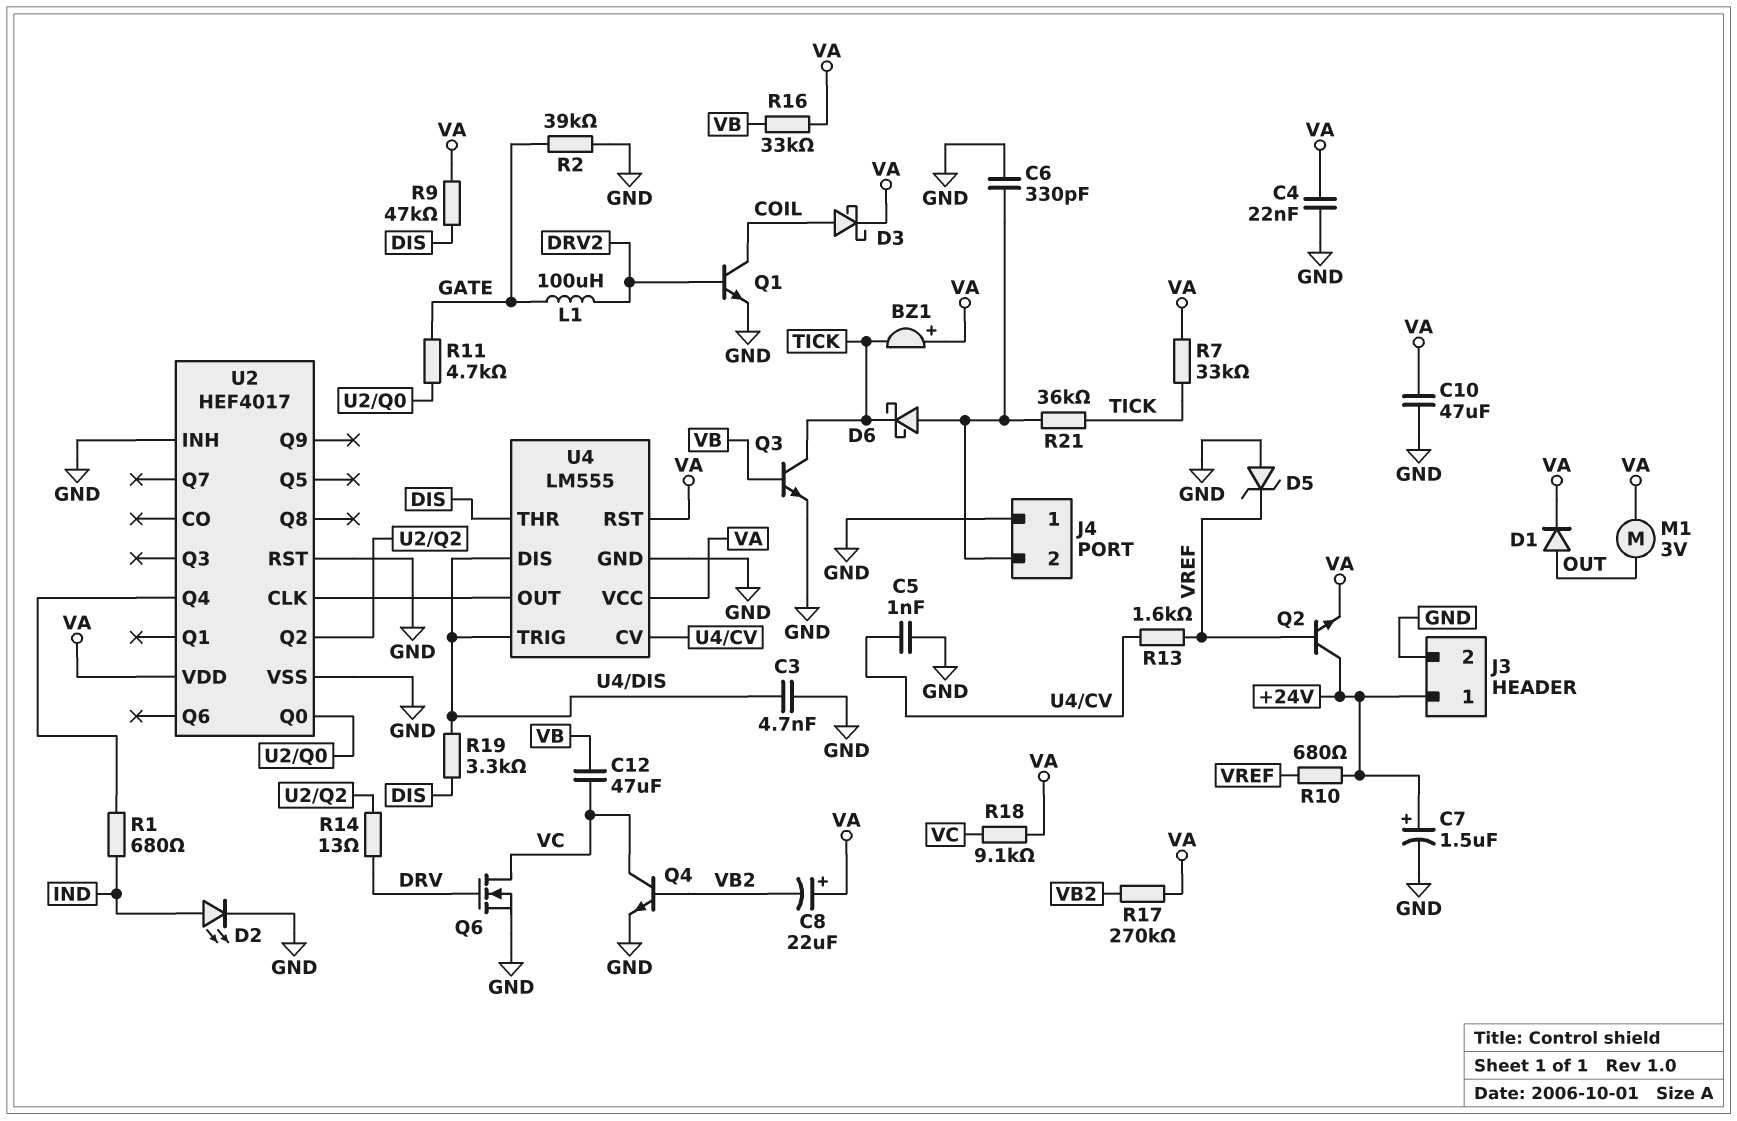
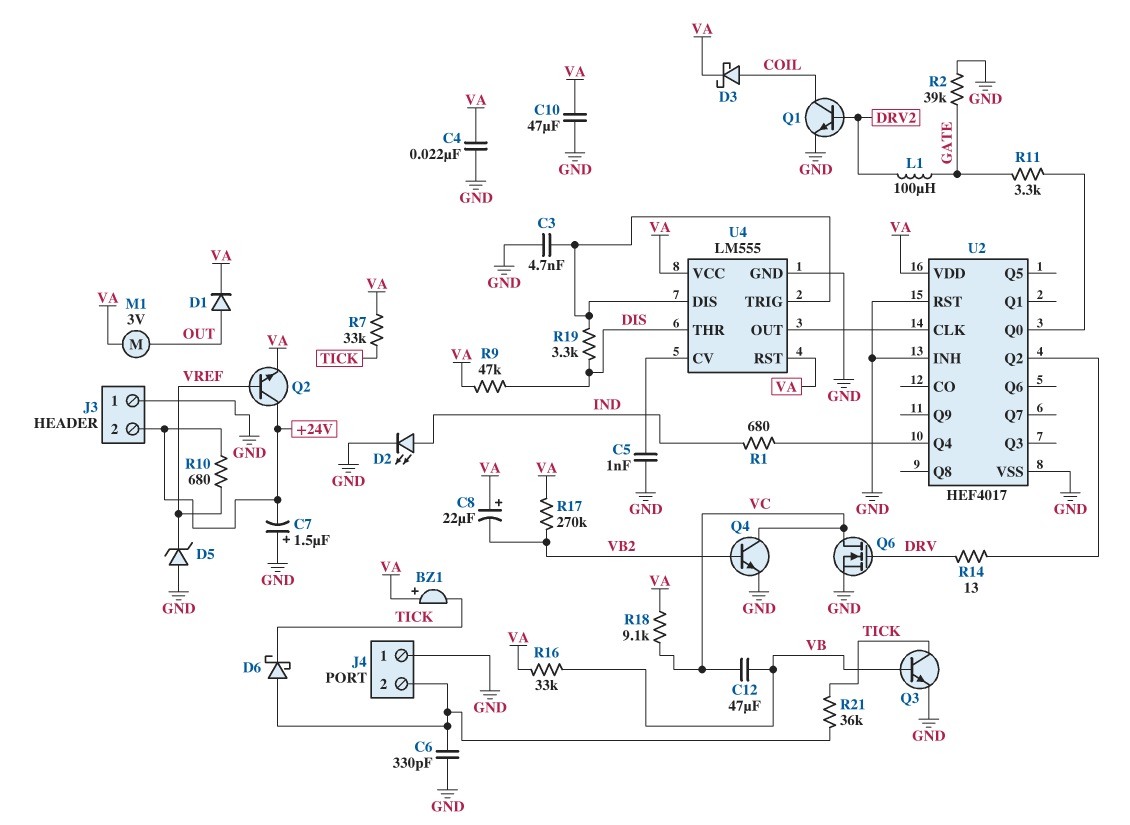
C7: 1.5uF (plus +24V, minus GND) -> 1.5uF (plus GND, minus +24V)
J3 pin 1: +24V -> GND
J3 pin 2: GND -> +24V
R11: 4.7k (GATE, U2/Q0) -> 3.3k (GATE, U2/Q0)
R13: 1.6k (U4/CV, VREF) -> none

